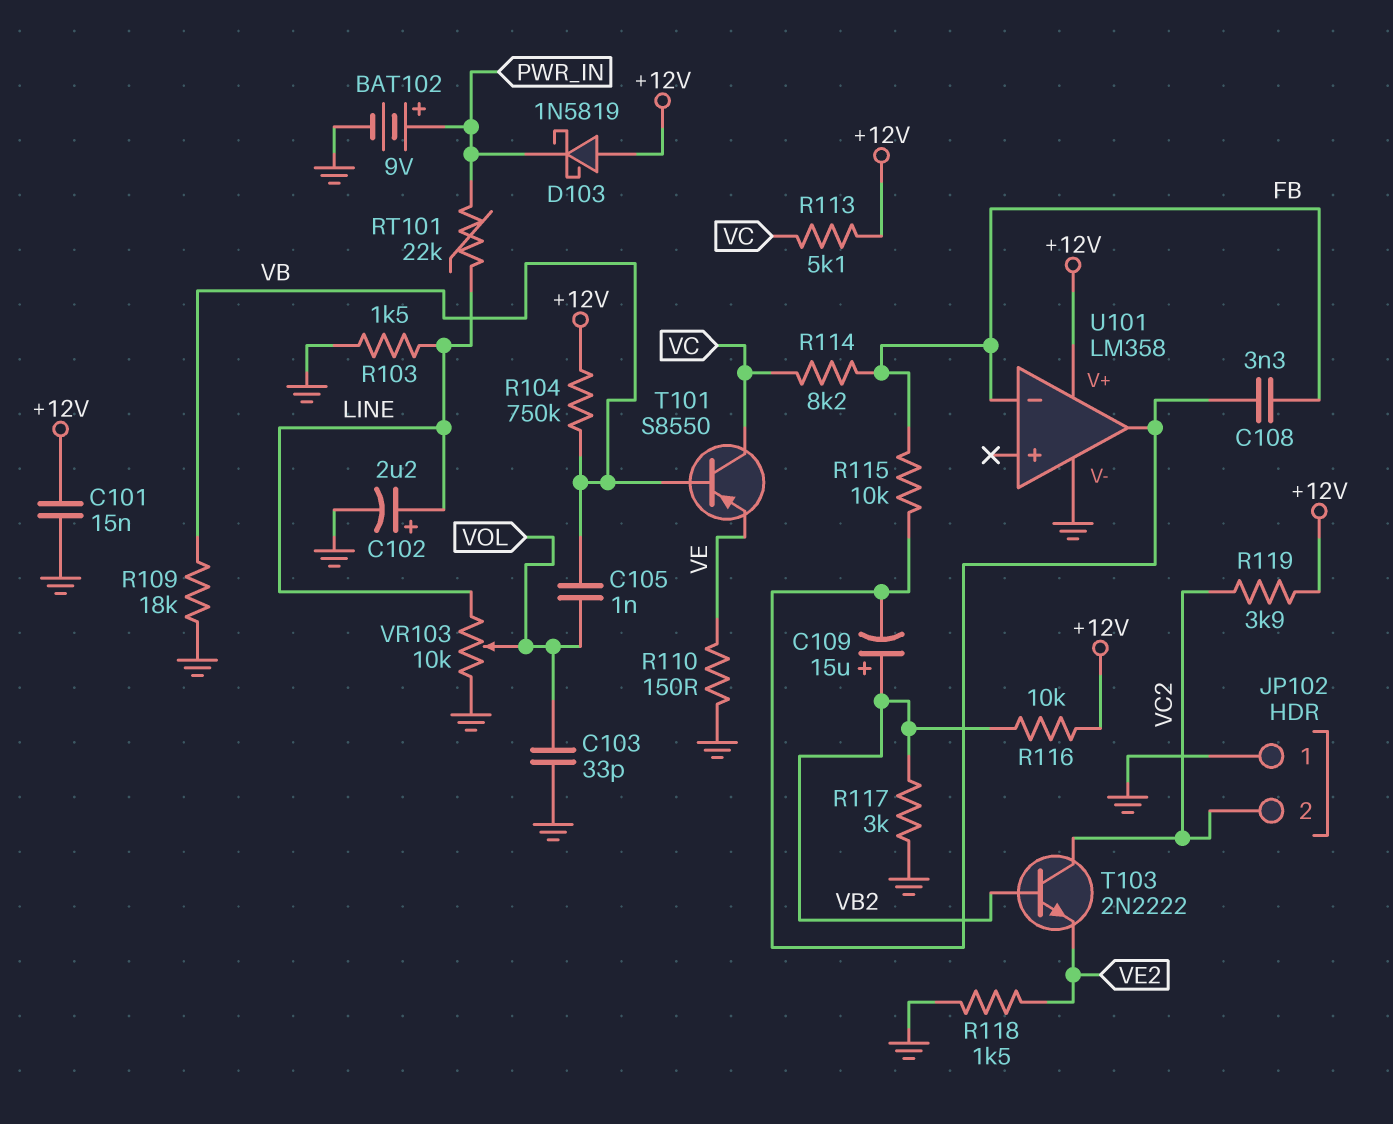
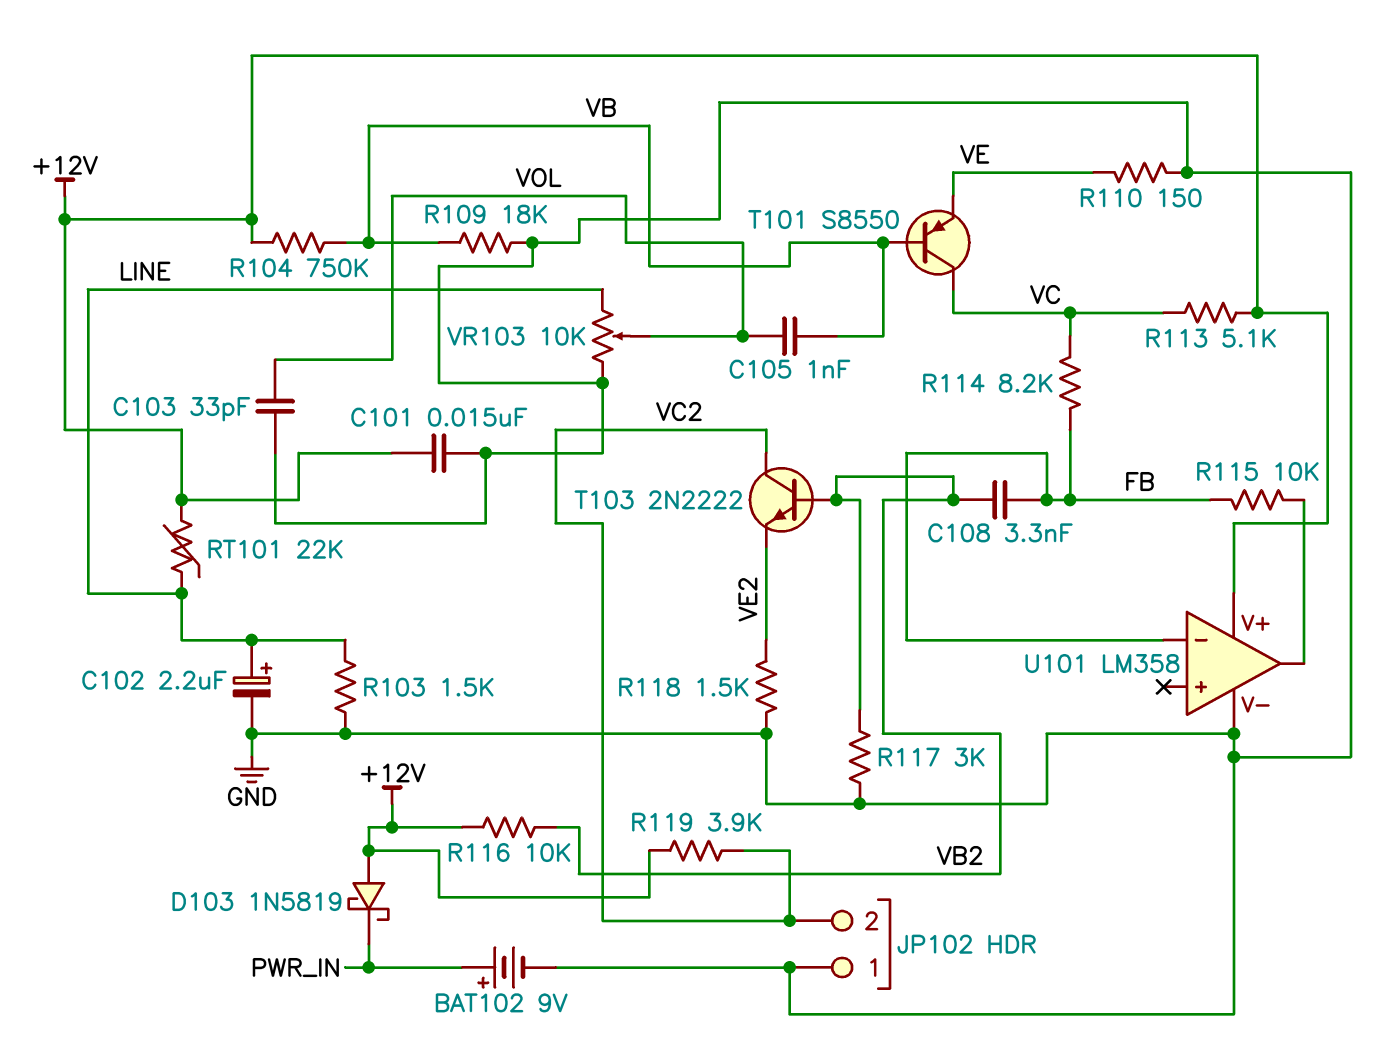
C108: 3.3nF (FB, U101/out) -> 3.3nF (FB, VB2)
C109: 15uF (plus VB2, minus U101/out) -> none
RT101: 22k (LINE, PWR_IN) -> 22k (+12V, LINE)

